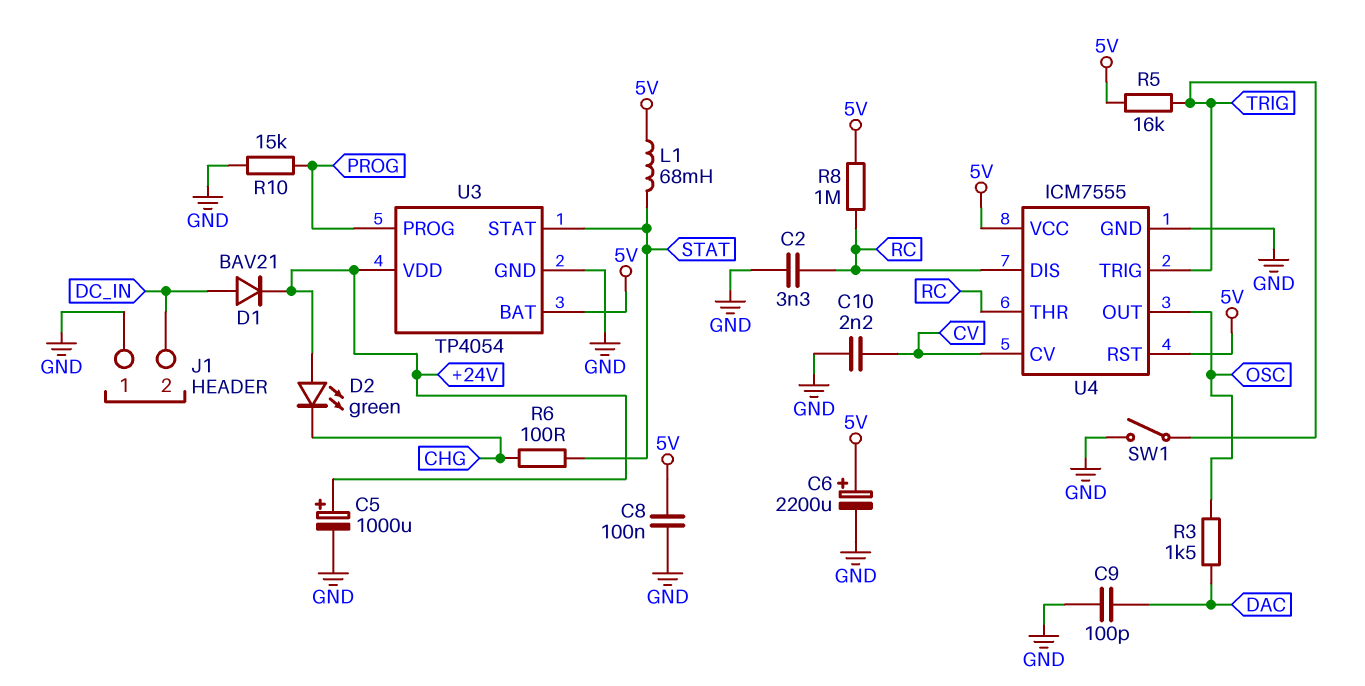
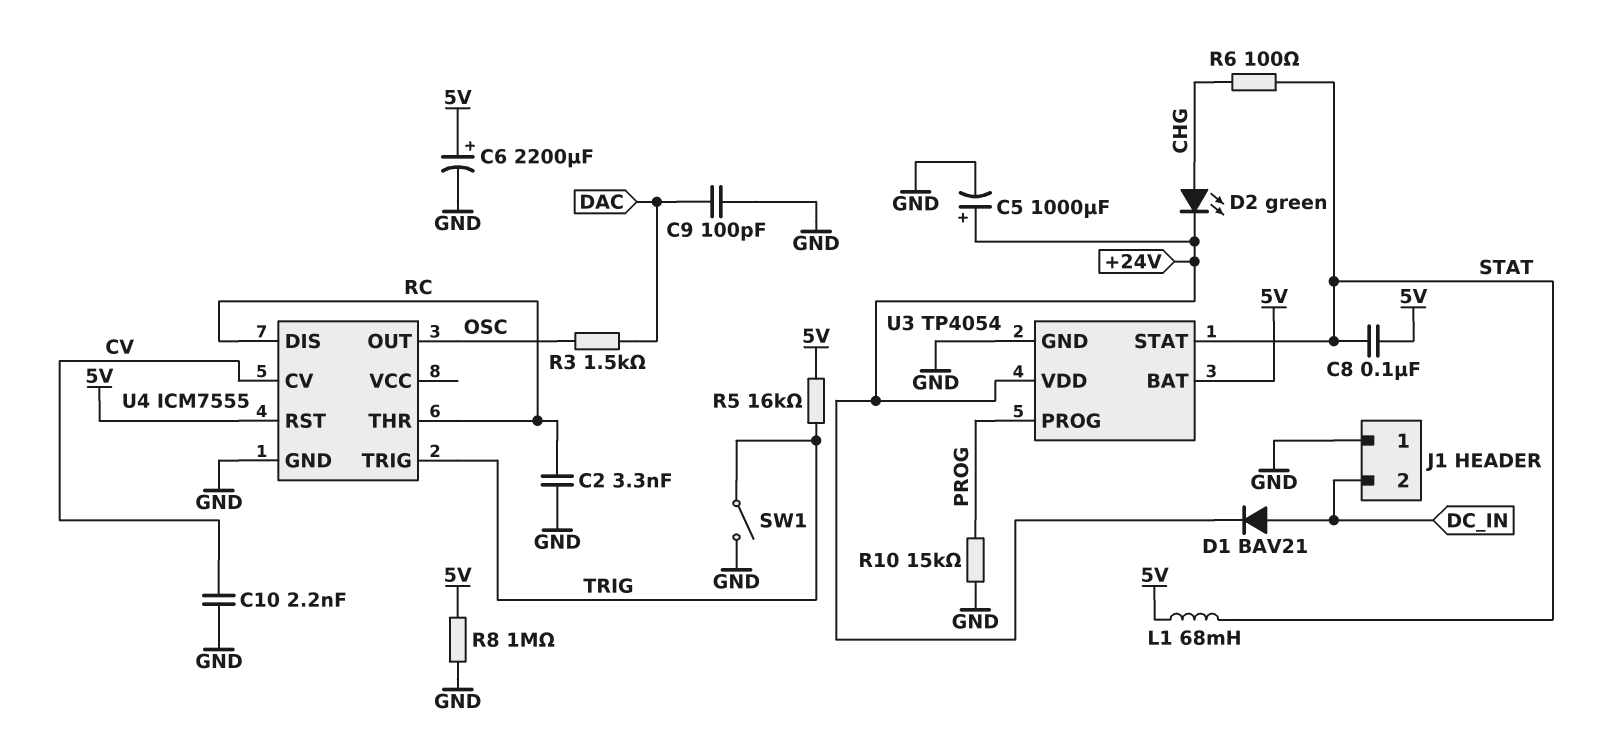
C8: 100nF (5V, GND) -> 100nF (5V, STAT)
D2: LED green (A +24V, K CHG) -> LED green (A CHG, K +24V)
R8: 1M (5V, RC) -> 1M (5V, GND)
U4 pin VCC: 5V -> none

